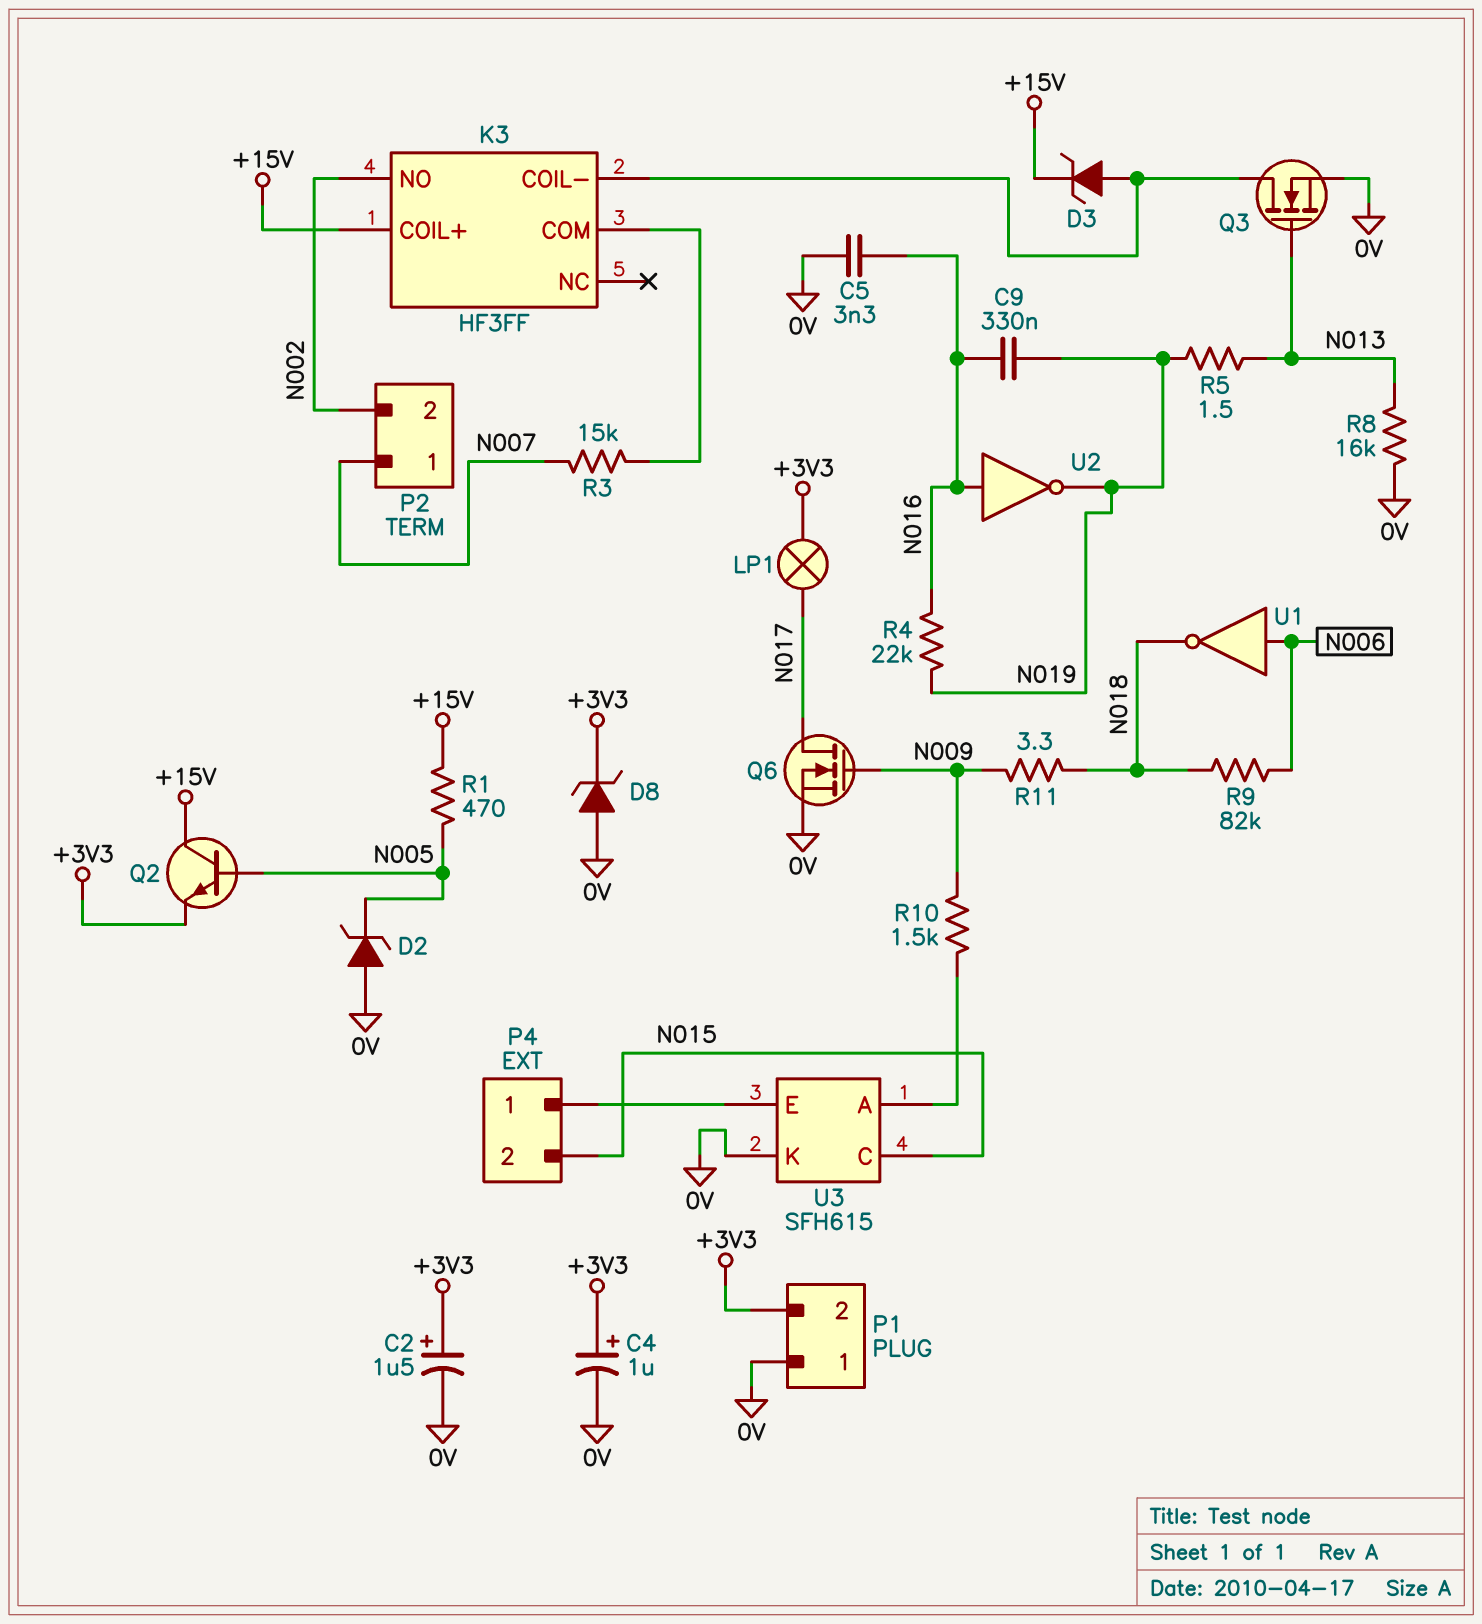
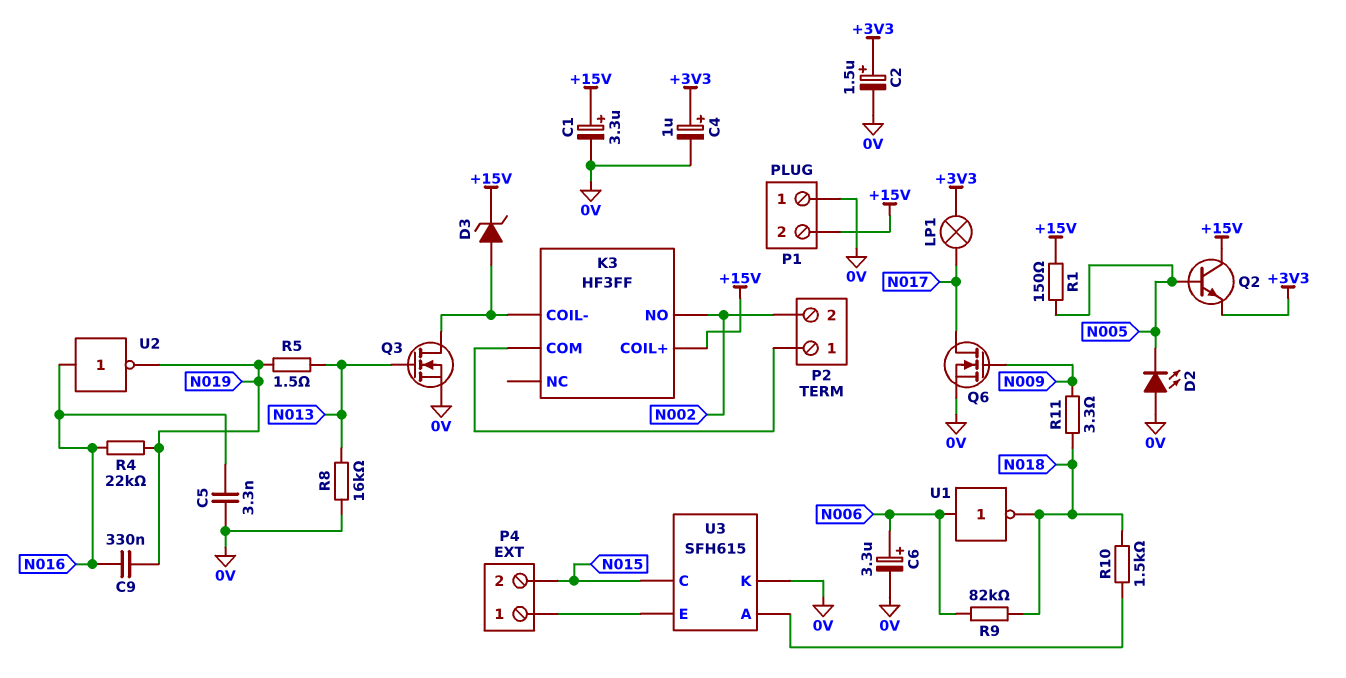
C1: none -> 3.3uF (plus +15V, minus 0V)
C6: none -> 3.3uF (plus N006, minus 0V)
D2: zener (A 0V, K N005) -> LED (A 0V, K N005)
D8: zener (A 0V, K +3V3) -> none
P1 pin 2: +3V3 -> +15V
P2 pin 1: N007 -> K3/COM
R1: 470 (+15V, N005) -> 150 (+15V, N005)
R3: 15k (K3/COM, N007) -> none
R10: 1.5k (N009, U3/A) -> 1.5k (N018, U3/A)

